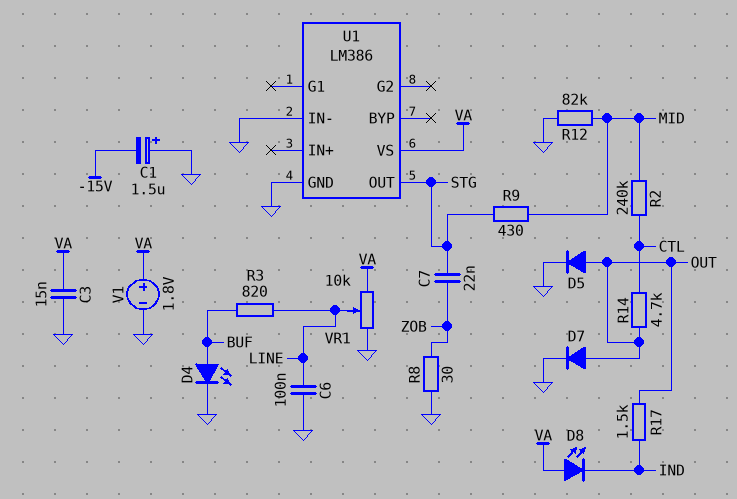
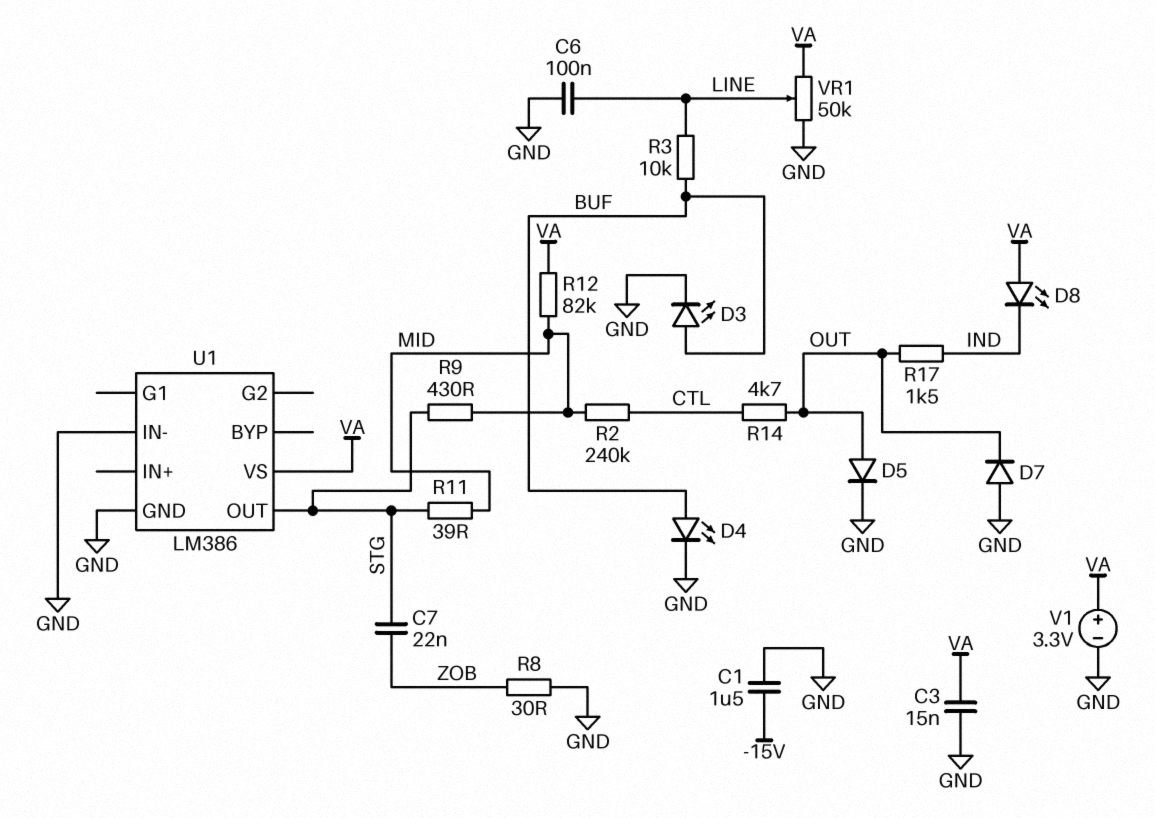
C1: 1.5uF (plus GND, minus -15V) -> 1.5uF (-15V, GND)
D3: none -> LED (A BUF, K GND)
D7: diode (A OUT, K GND) -> diode (A GND, K OUT)
R3: 820 (BUF, LINE) -> 10k (BUF, LINE)
R11: none -> 39 (MID, STG)
R12: 82k (GND, MID) -> 82k (MID, VA)
V1: 1.8V (plus VA, minus GND) -> 3.3V (plus VA, minus GND)
VR1: 10k (GND, VA, wiper LINE) -> 50k (GND, VA, wiper LINE)

